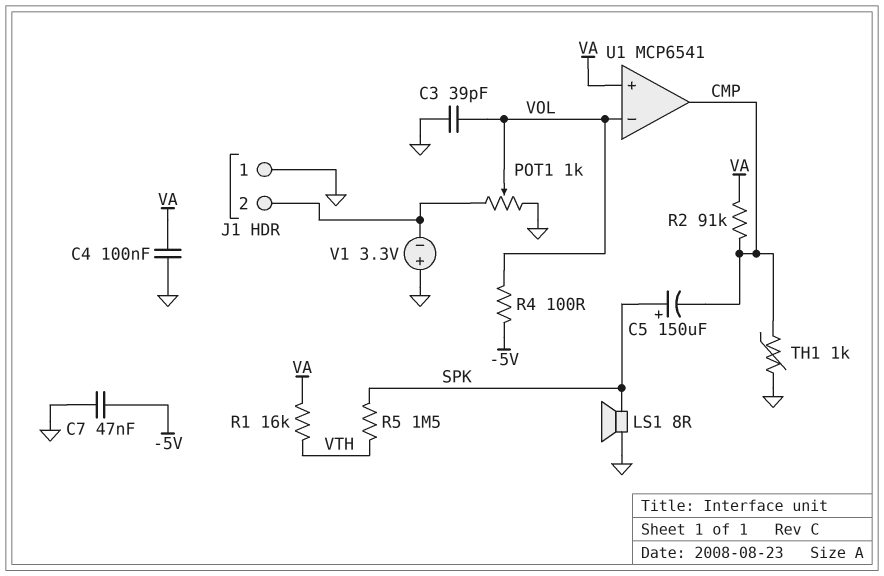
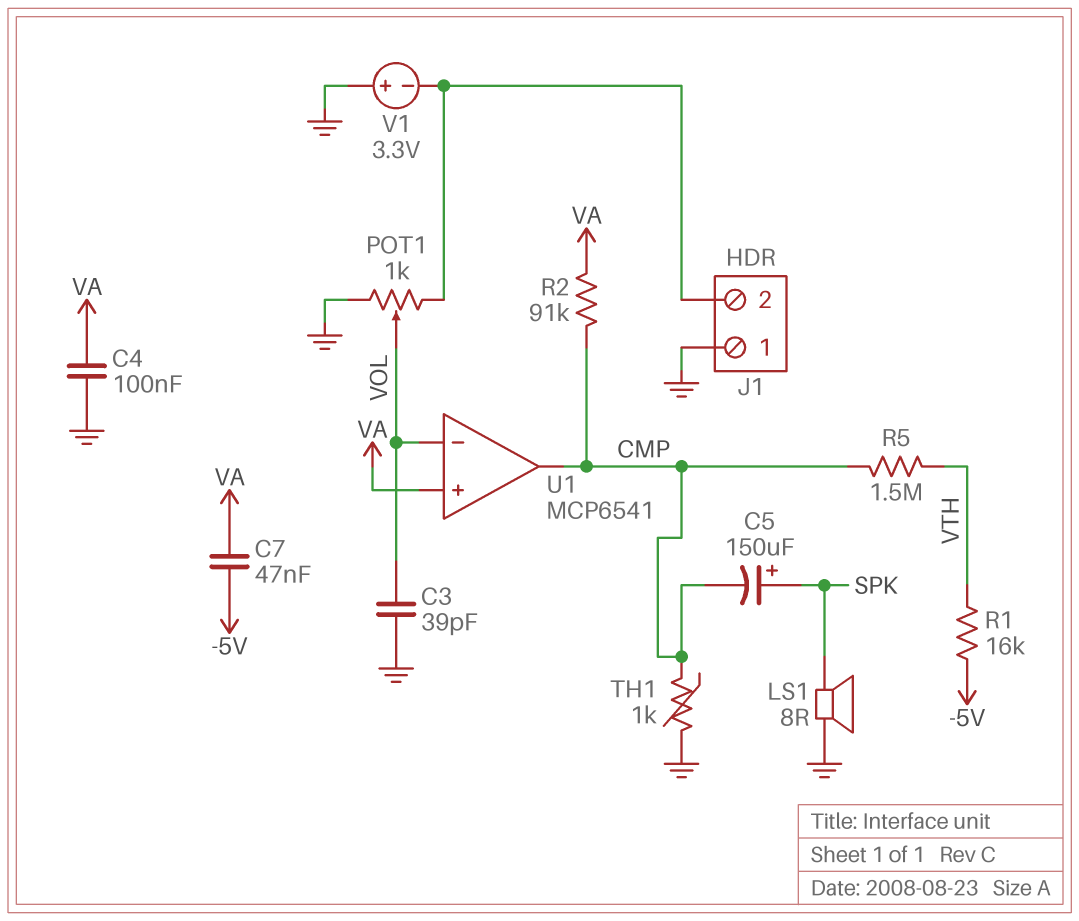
C7: 47nF (-5V, GND) -> 47nF (-5V, VA)
R1: 16k (VA, VTH) -> 16k (-5V, VTH)
R4: 100 (-5V, VOL) -> none
R5: 1.5M (SPK, VTH) -> 1.5M (CMP, VTH)

